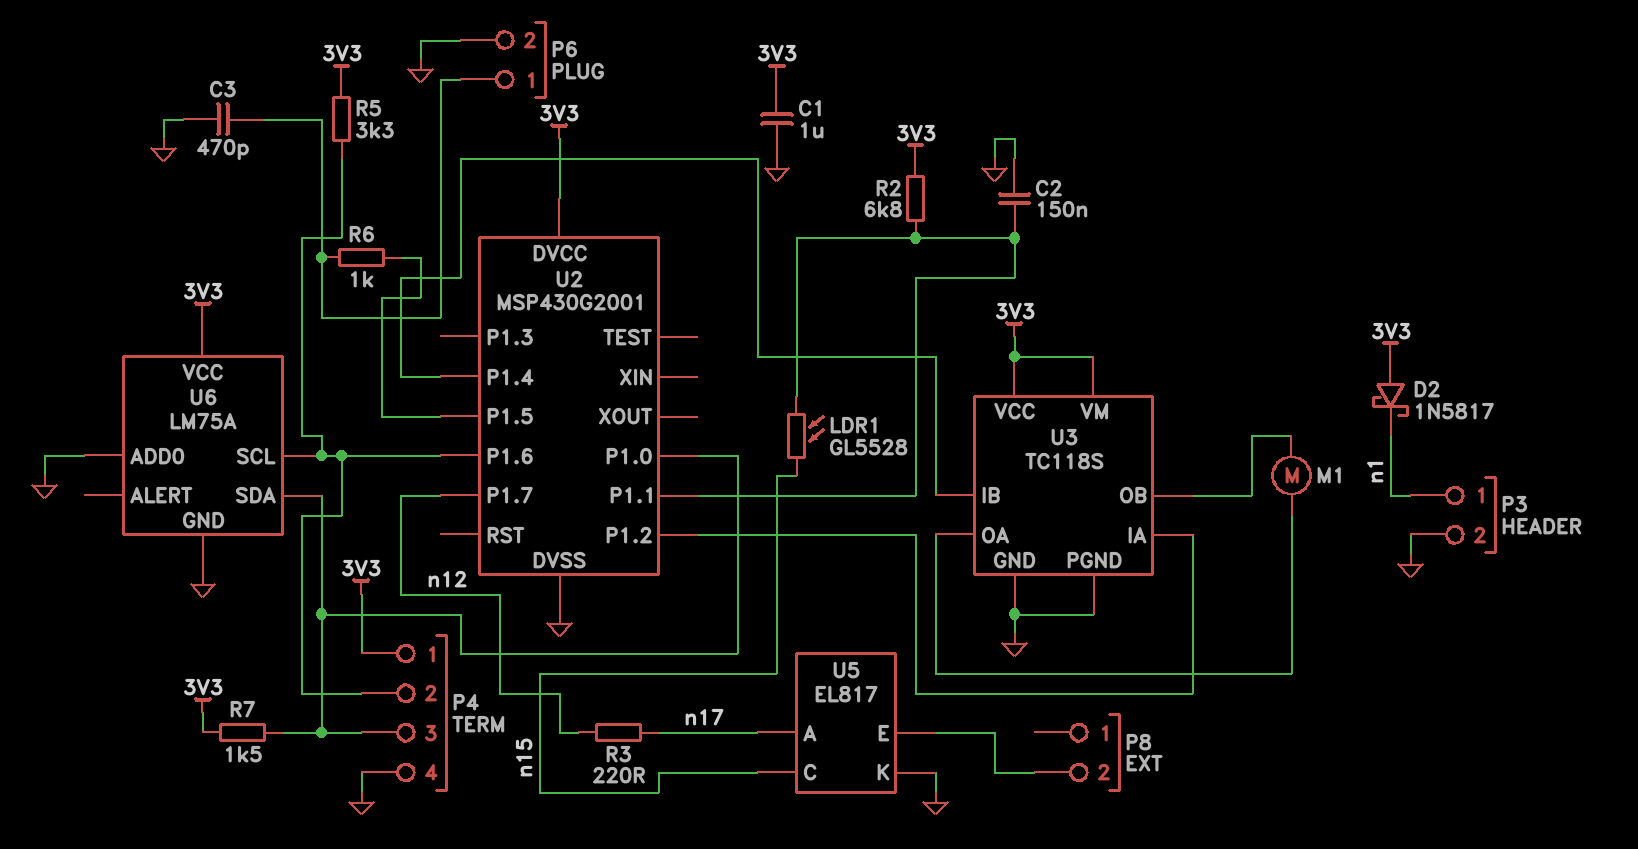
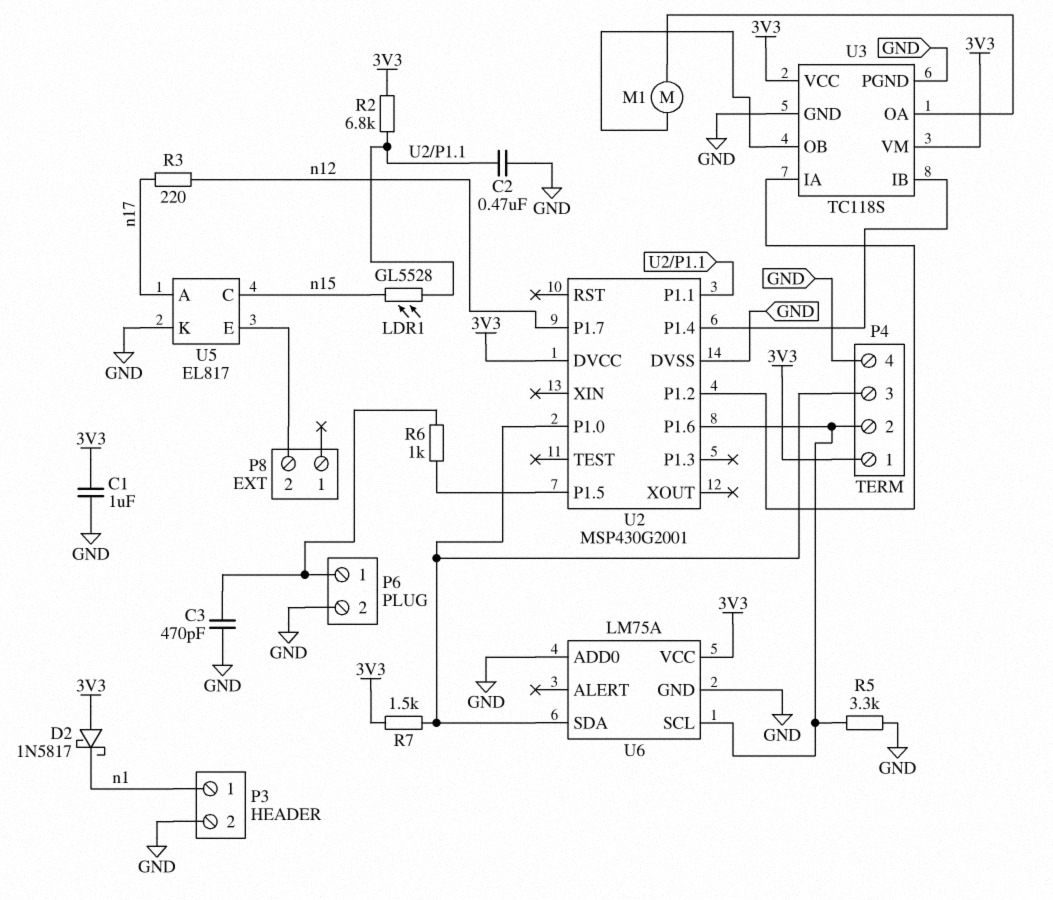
C2: 150nF (GND, U2/P1.1) -> 470nF (GND, U2/P1.1)
R5: 3.3k (3V3, P4/2) -> 3.3k (GND, P4/2)

